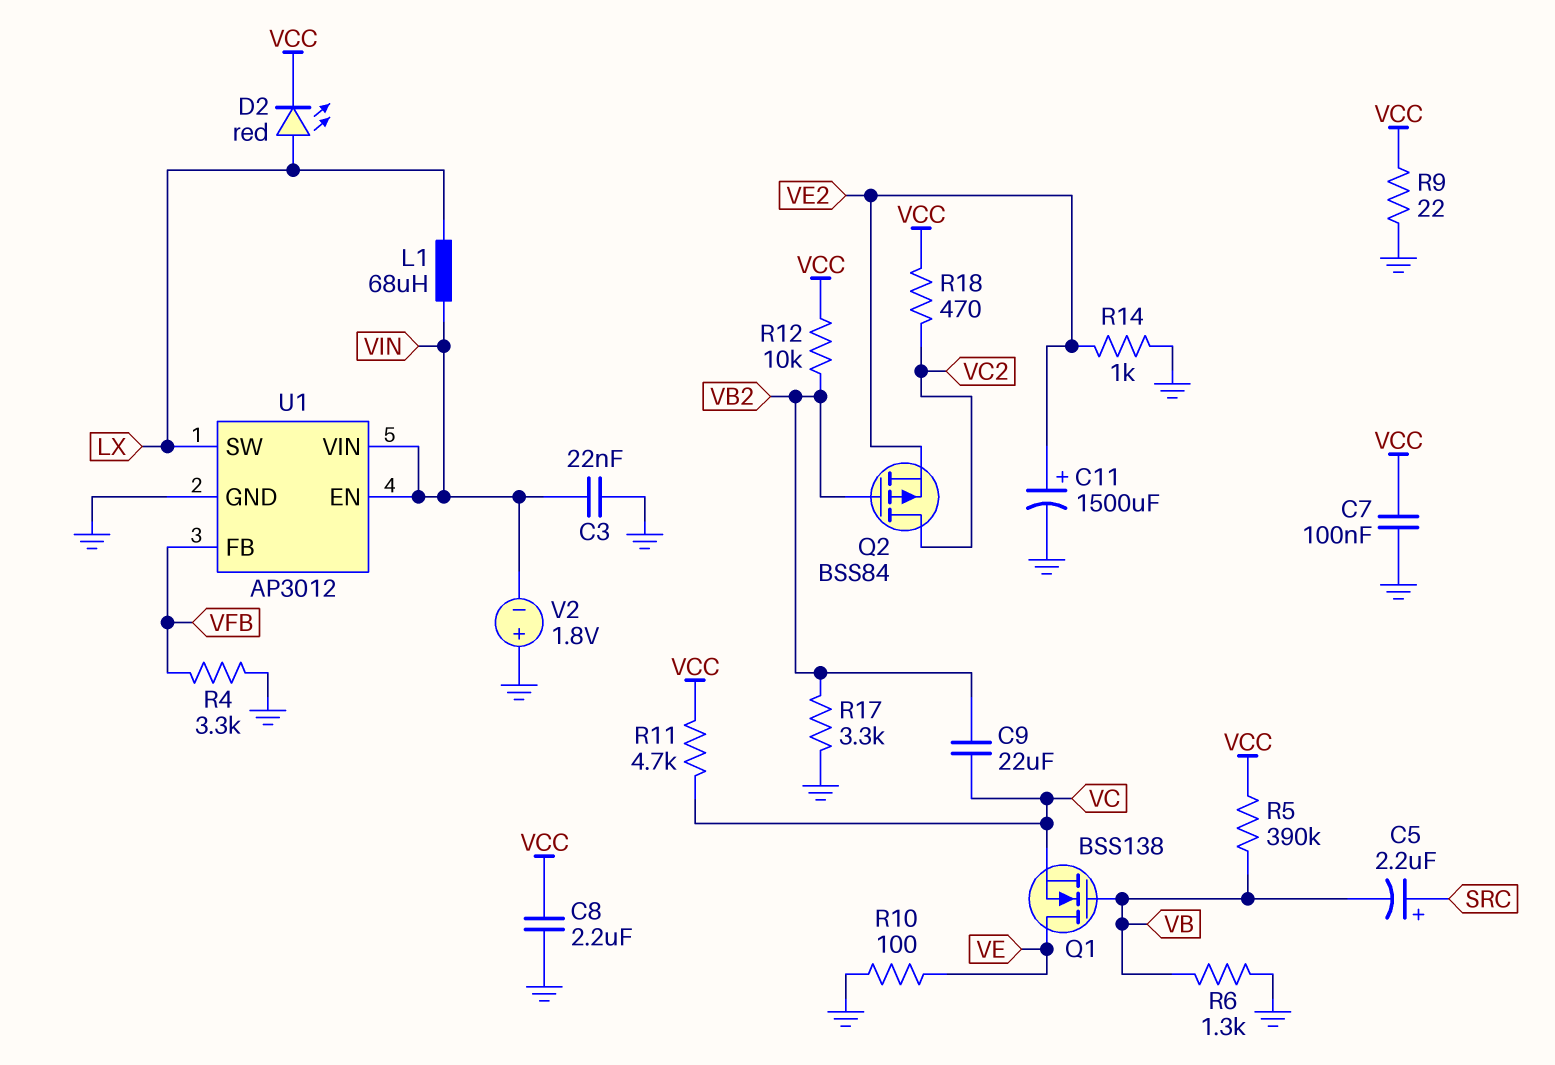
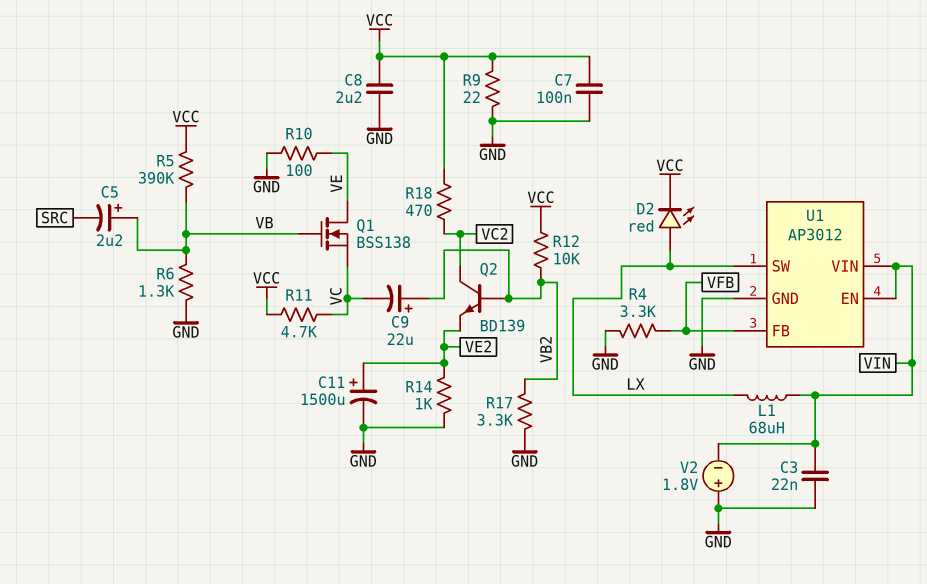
C5: 2.2uF (plus SRC, minus VB) -> 2.2uF (plus VB, minus SRC)
C9: 22uF (VB2, VC) -> 22uF (plus VB2, minus VC)
Q2: PMOS BSS84 (G VB2, D VC2, S VE2) -> NPN BD139 (B VB2, C VC2, E VE2)

